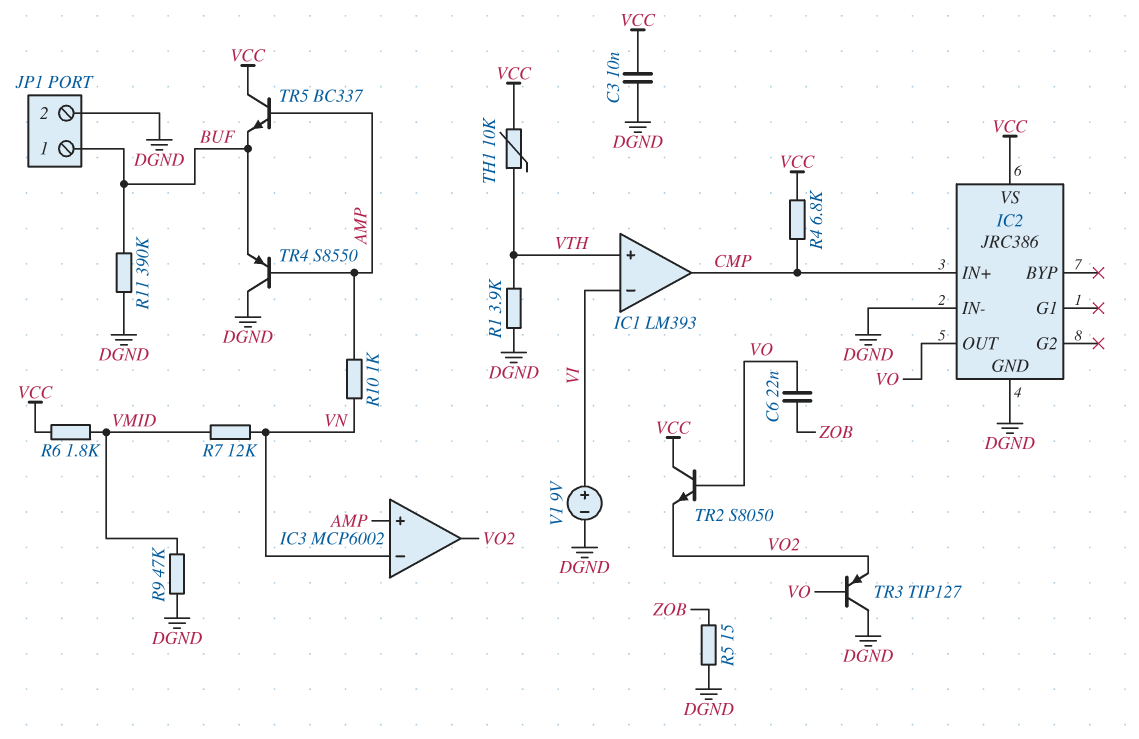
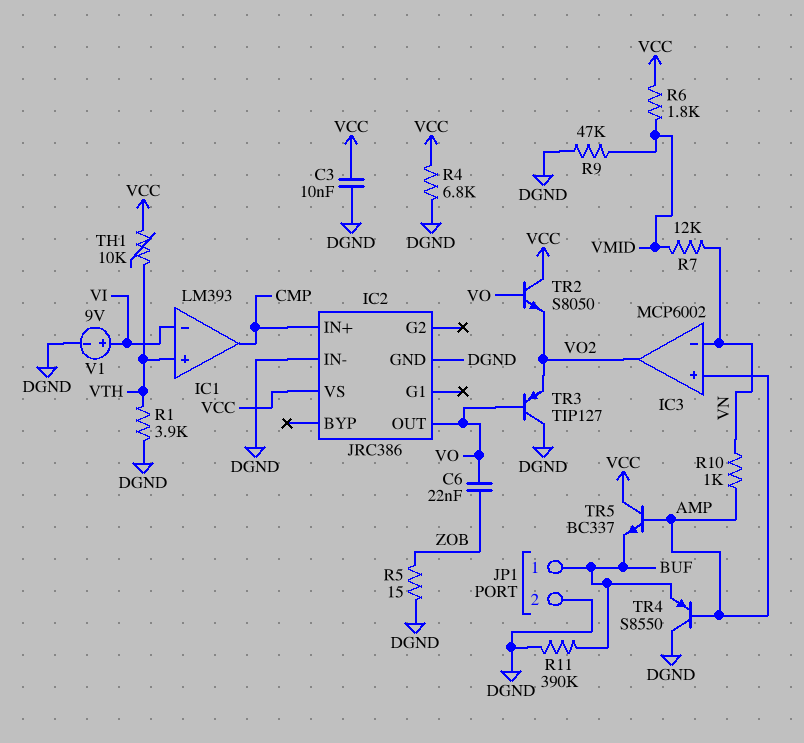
R4: 6.8k (CMP, VCC) -> 6.8k (DGND, VCC)

